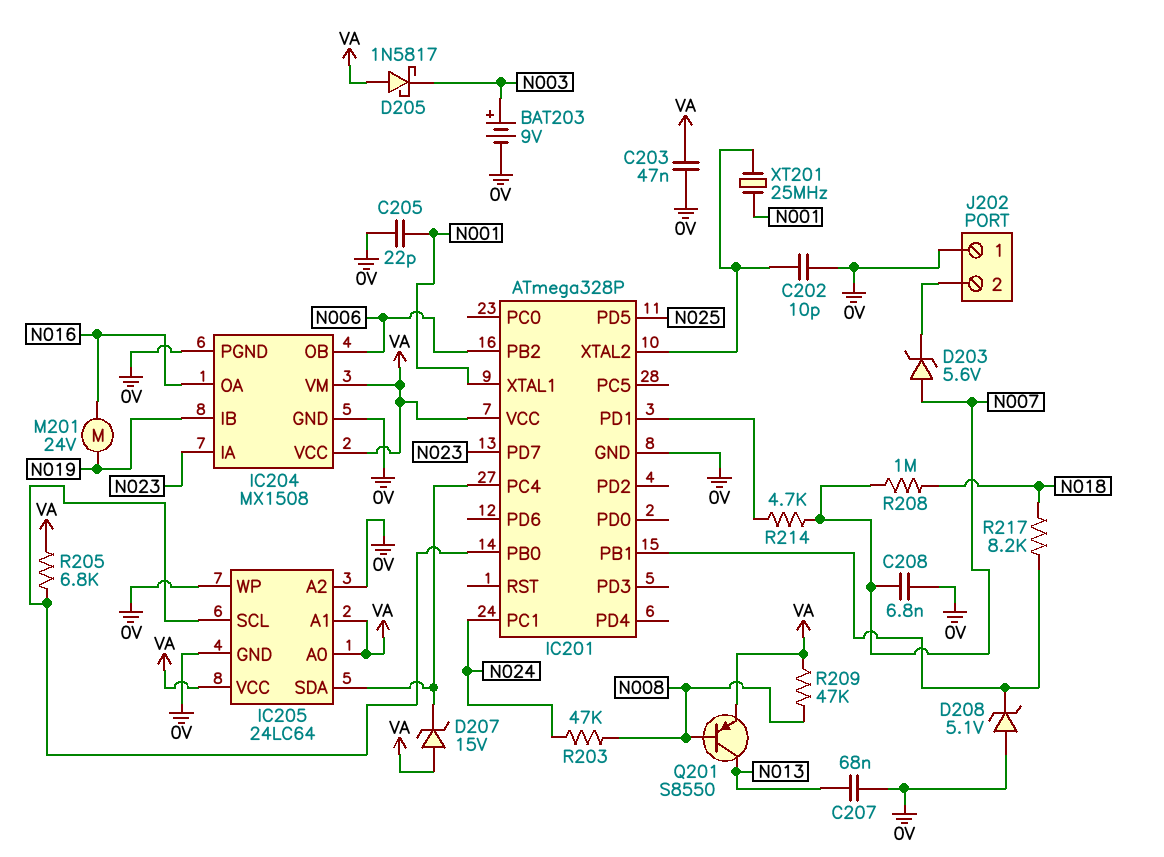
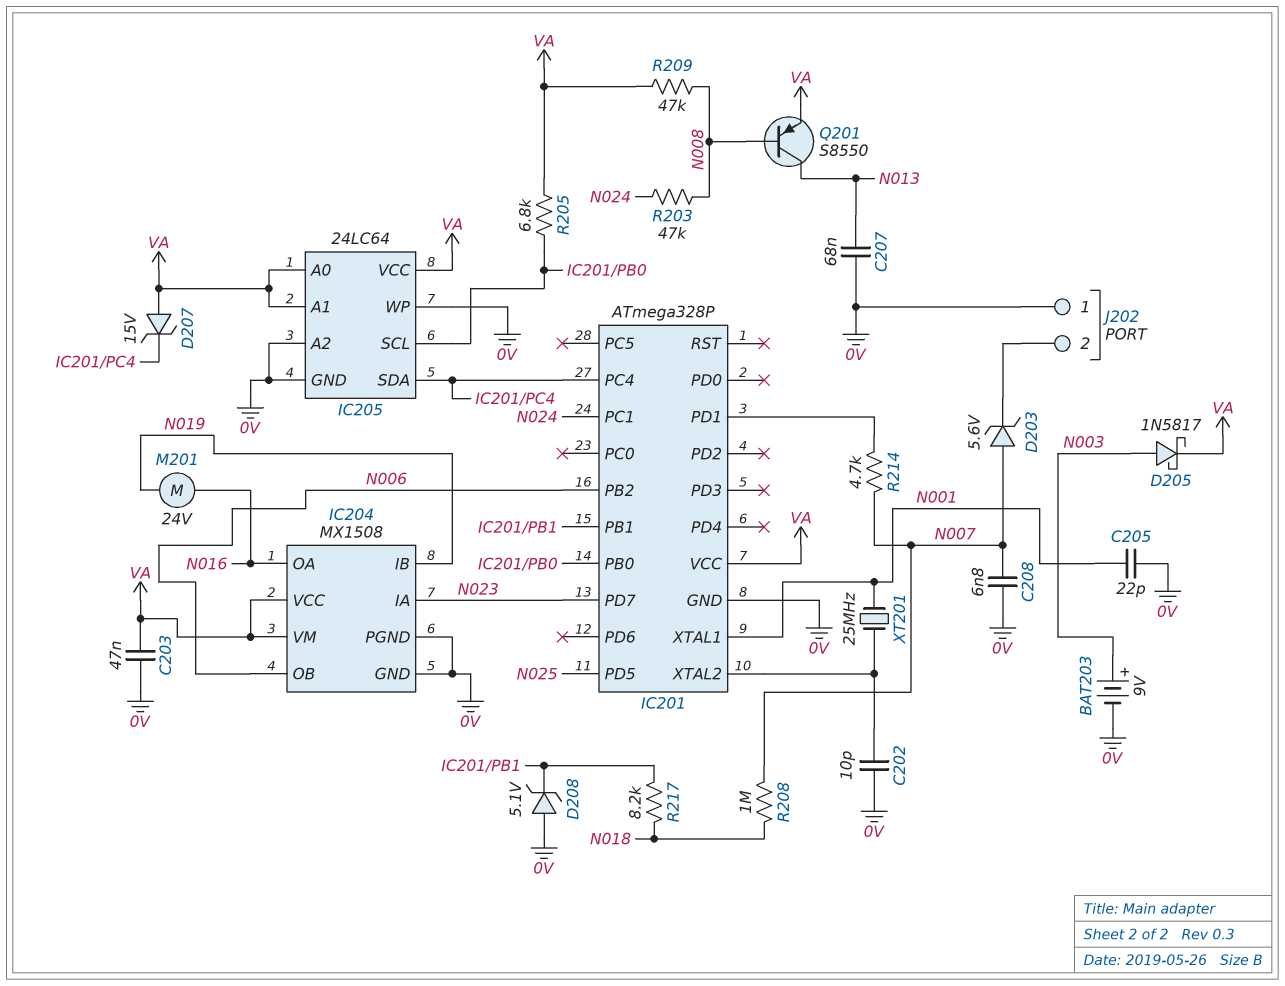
D205: schottky 1N5817 (A VA, K N003) -> schottky 1N5817 (A N003, K VA)

